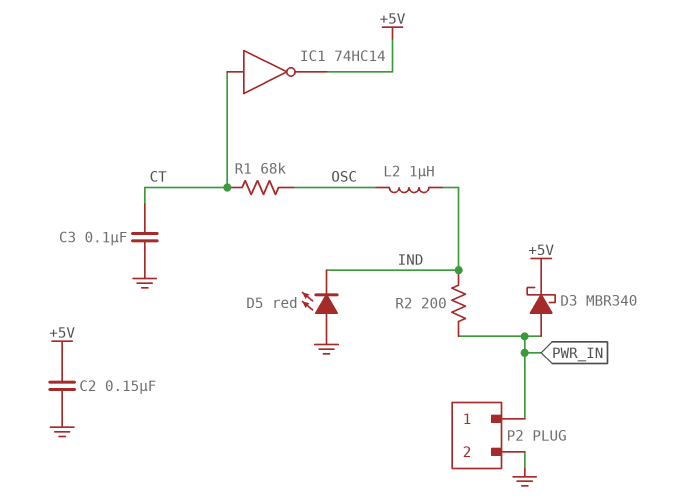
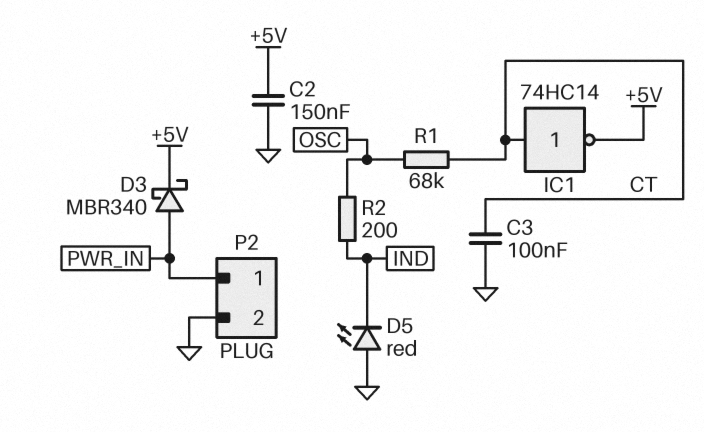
L2: 1uH (IND, OSC) -> none
R2: 200 (IND, PWR_IN) -> 200 (IND, OSC)

